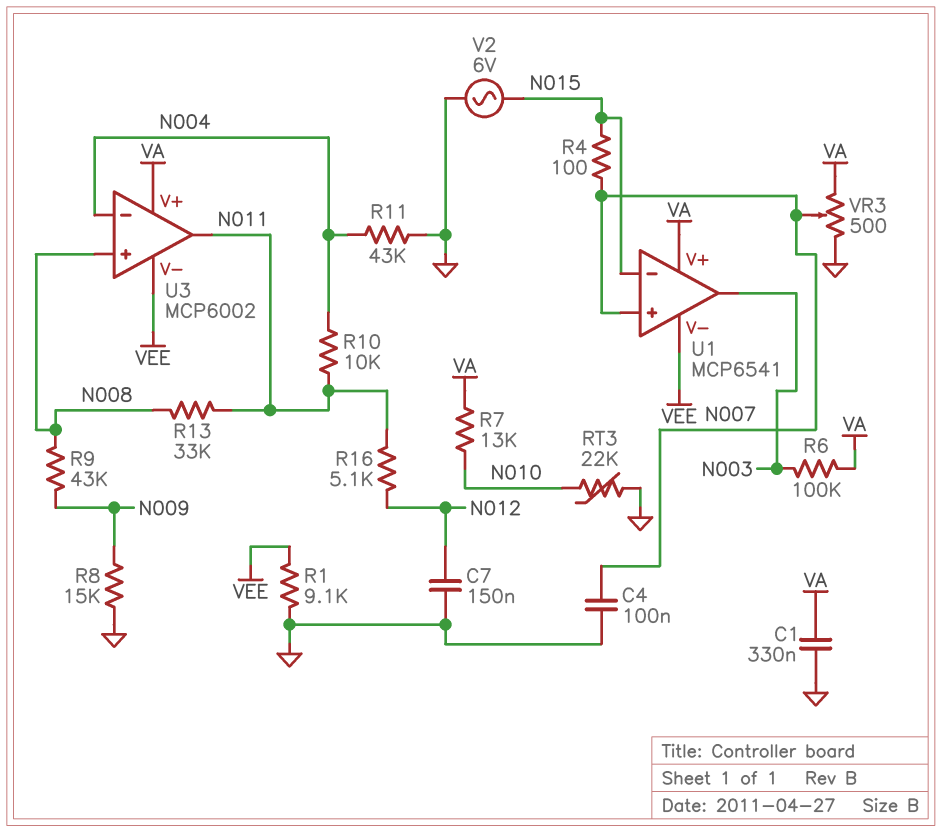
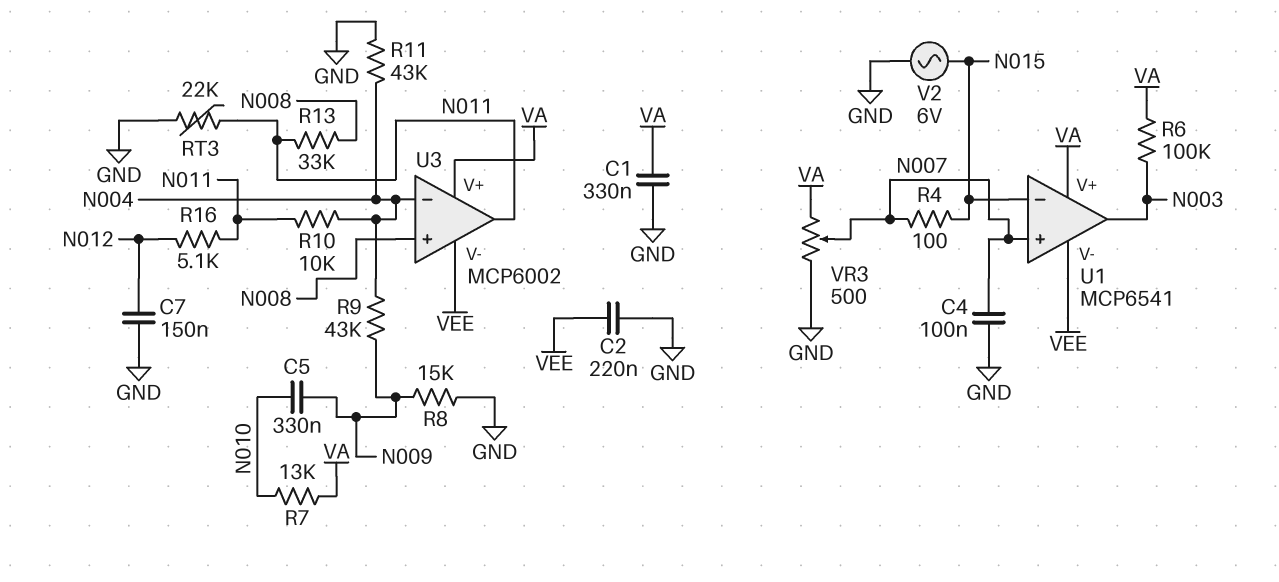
C2: none -> 220nF (GND, VEE)
C5: none -> 330nF (N009, N010)
R1: 9.1k (GND, VEE) -> none
R9: 43k (N008, N009) -> 43k (N004, N009)
RT3: 22k (GND, N010) -> 22k (GND, N011)

